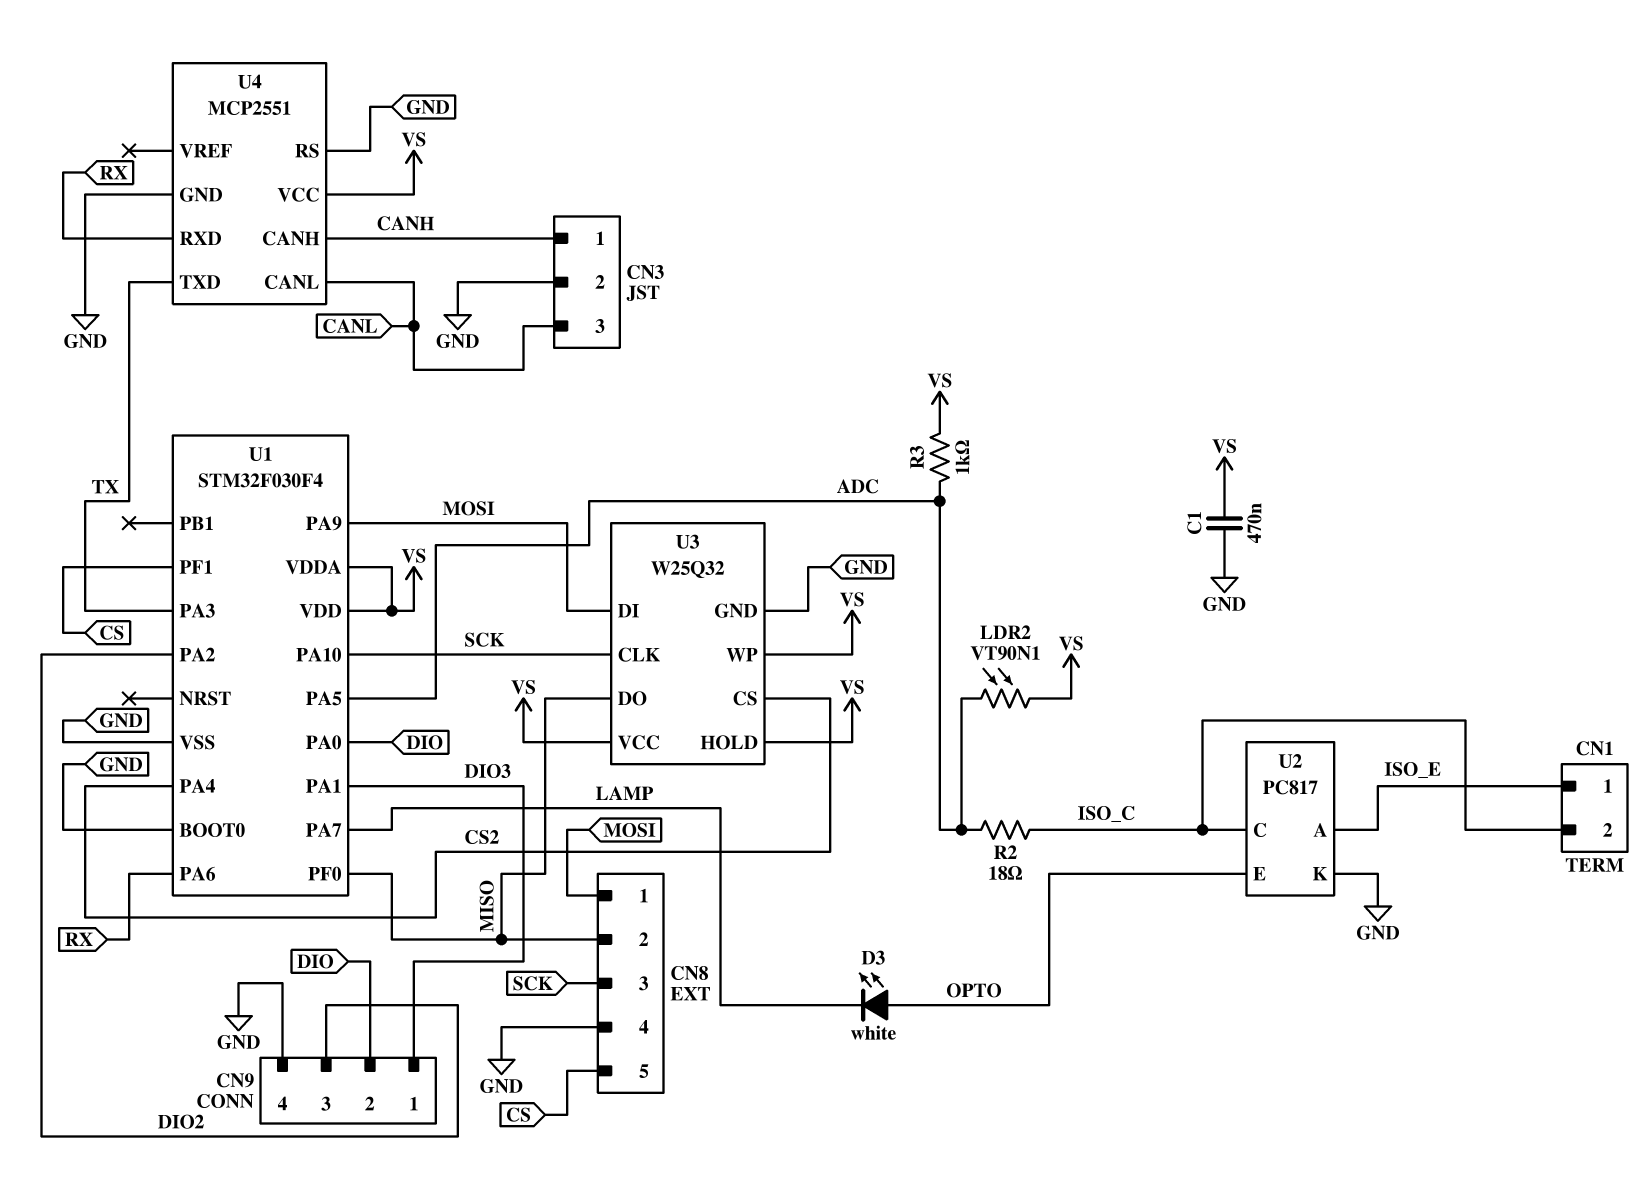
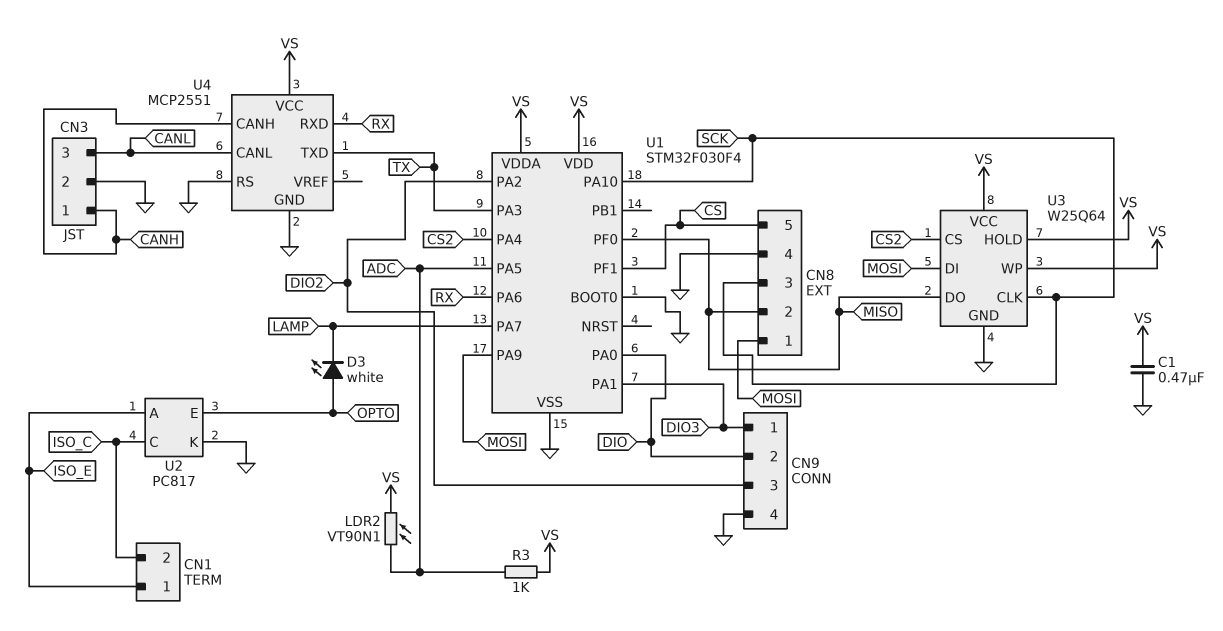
R2: 18 (ADC, ISO_C) -> none
U3: W25Q32 -> W25Q64

